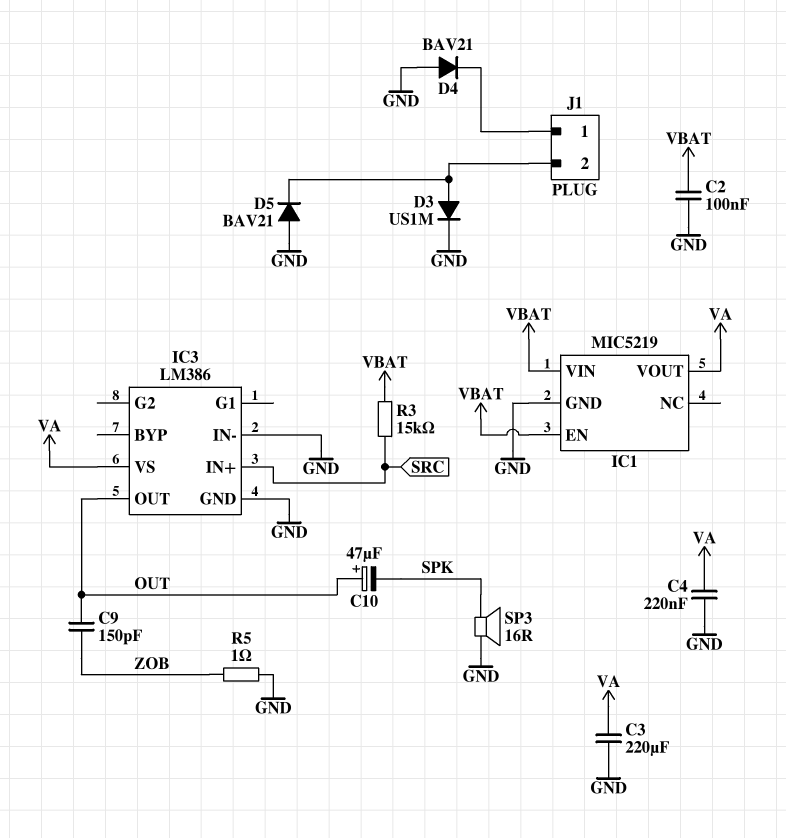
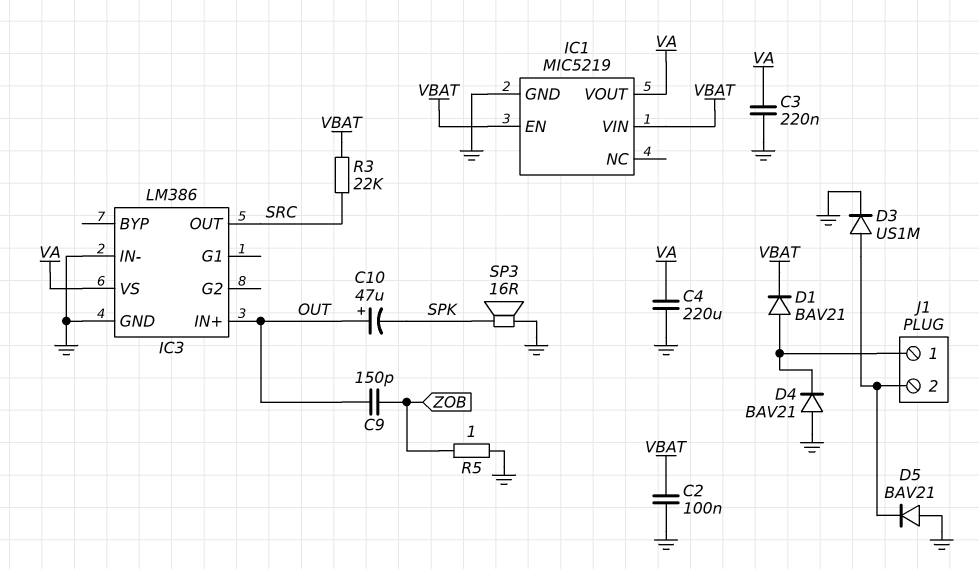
C3: 220uF (GND, VA) -> 220nF (GND, VA)
C4: 220nF (GND, VA) -> 220uF (GND, VA)
D1: none -> diode BAV21 (A J1/1, K VBAT)
IC3 pin IN+: SRC -> OUT
IC3 pin OUT: OUT -> SRC
R3: 15k (SRC, VBAT) -> 22k (SRC, VBAT)

